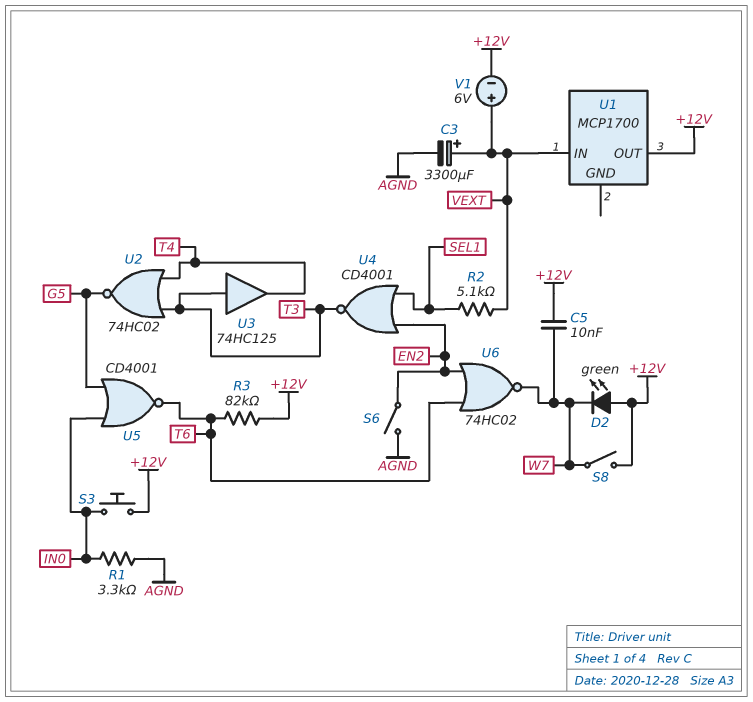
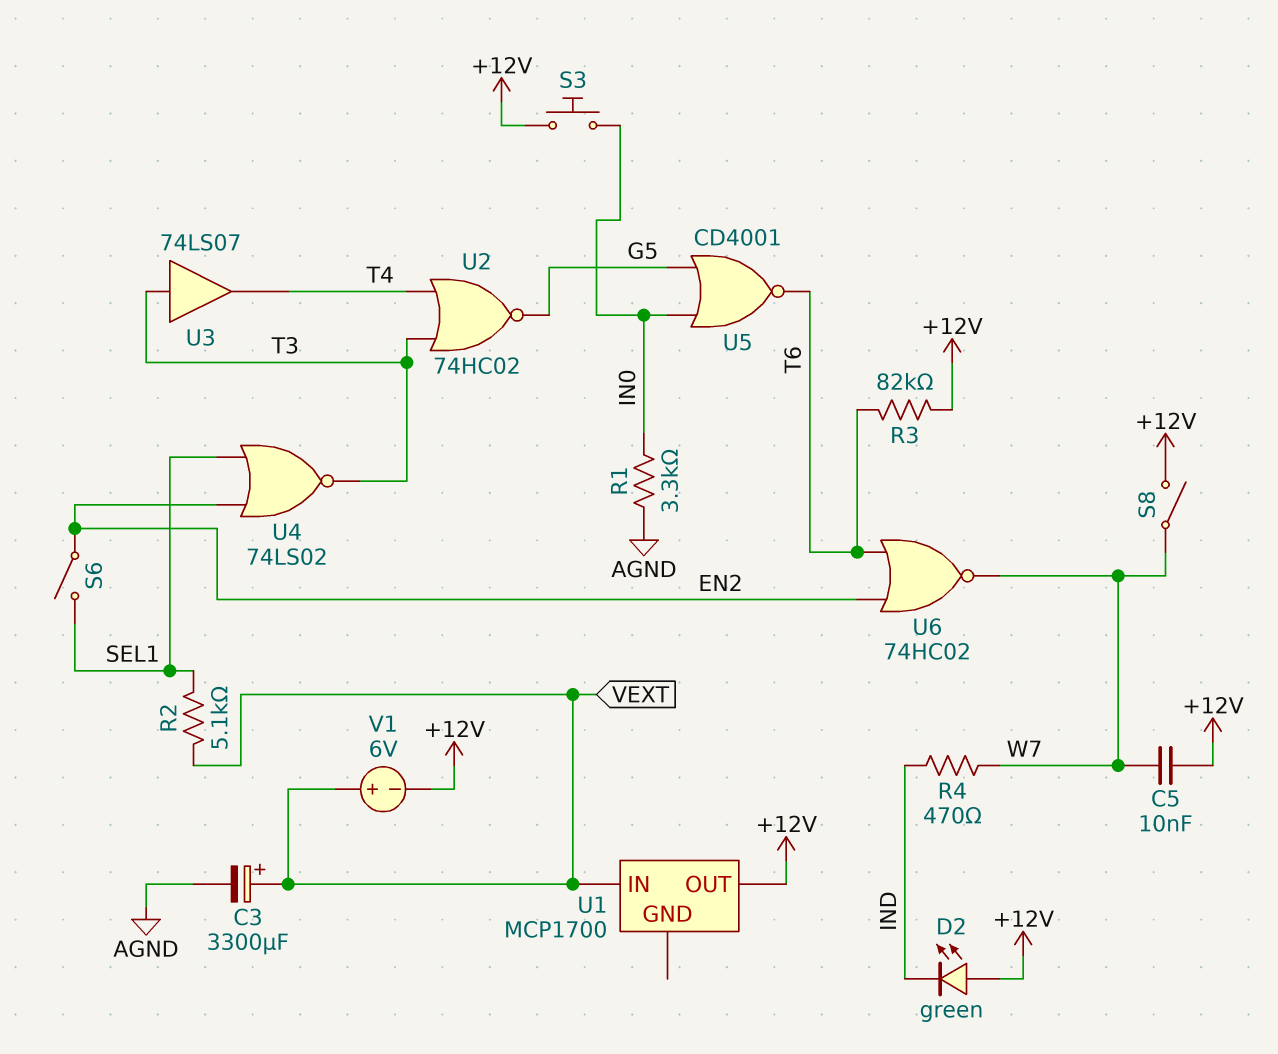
D2: LED green (A +12V, K W7) -> LED green (A +12V, K IND)
R4: none -> 470 (IND, W7)
S6: switch (AGND, EN2) -> switch (EN2, SEL1)
U3: buffer 74HC125 (in T3, out T4) -> buffer 74LS07 (in T3, out T4)
U4: NOR CD4001 (in EN2, in SEL1, out T3) -> NOR 74LS02 (in EN2, in SEL1, out T3)

